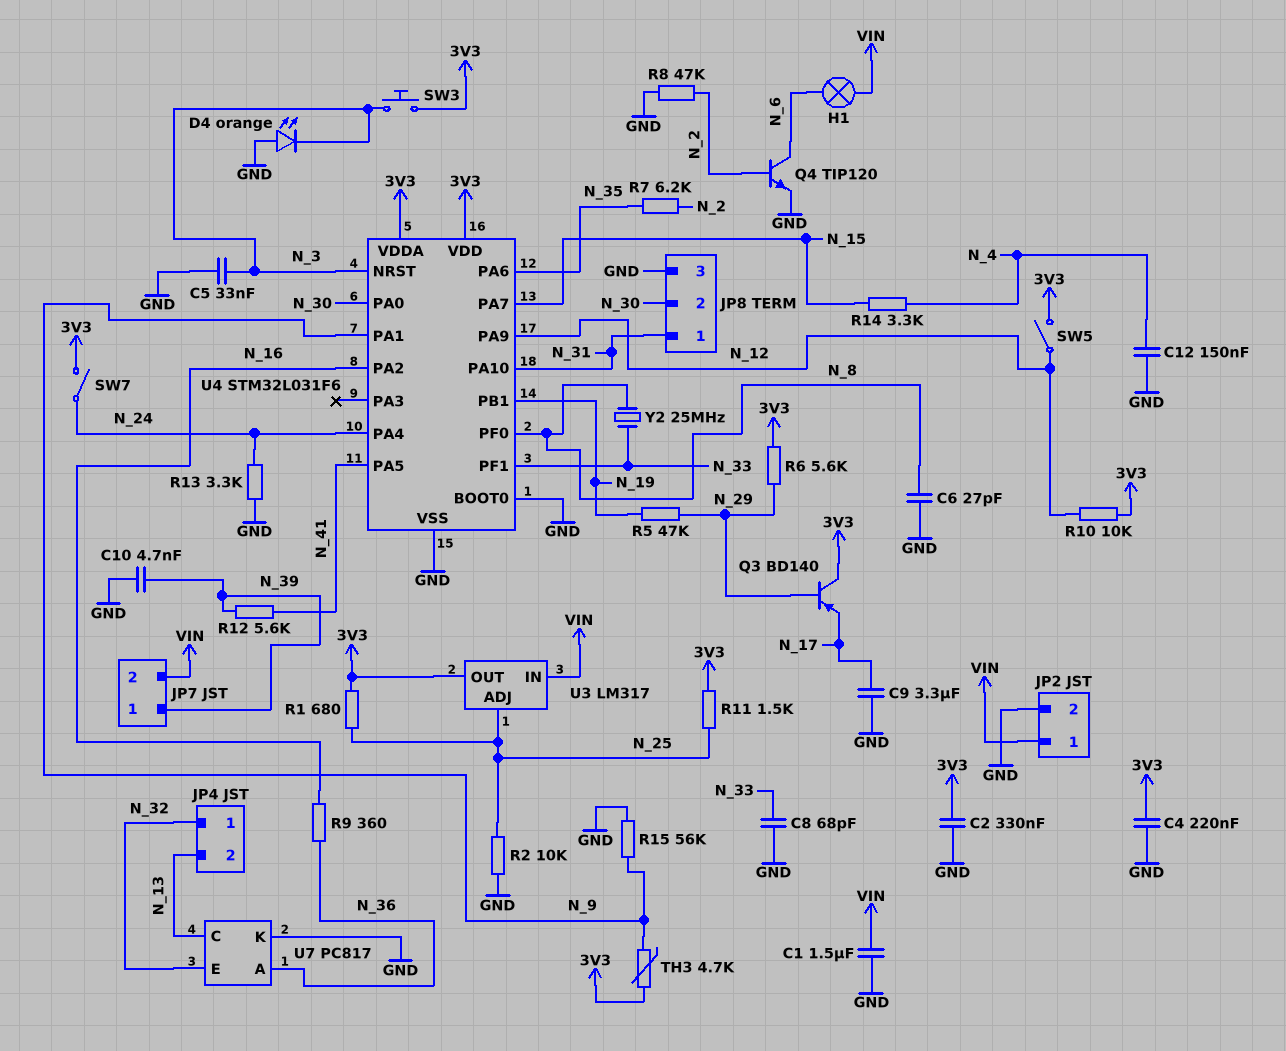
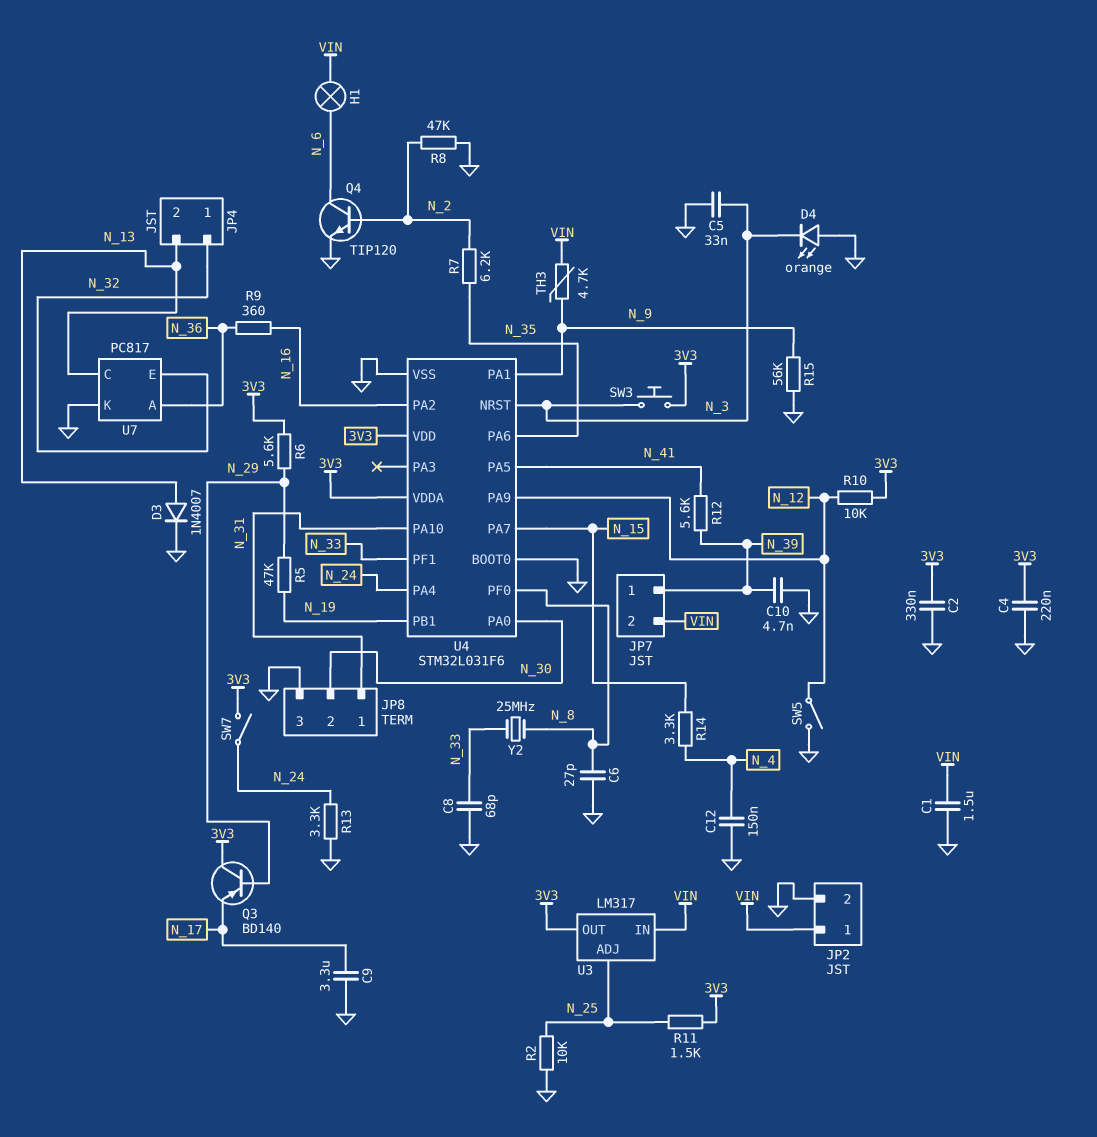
D3: none -> diode 1N4007 (A N_13, K GND)
R1: 680 (3V3, N_25) -> none
SW5: switch (3V3, N_12) -> switch (GND, N_12)
TH3: 4.7k (3V3, N_9) -> 4.7k (N_9, VIN)

